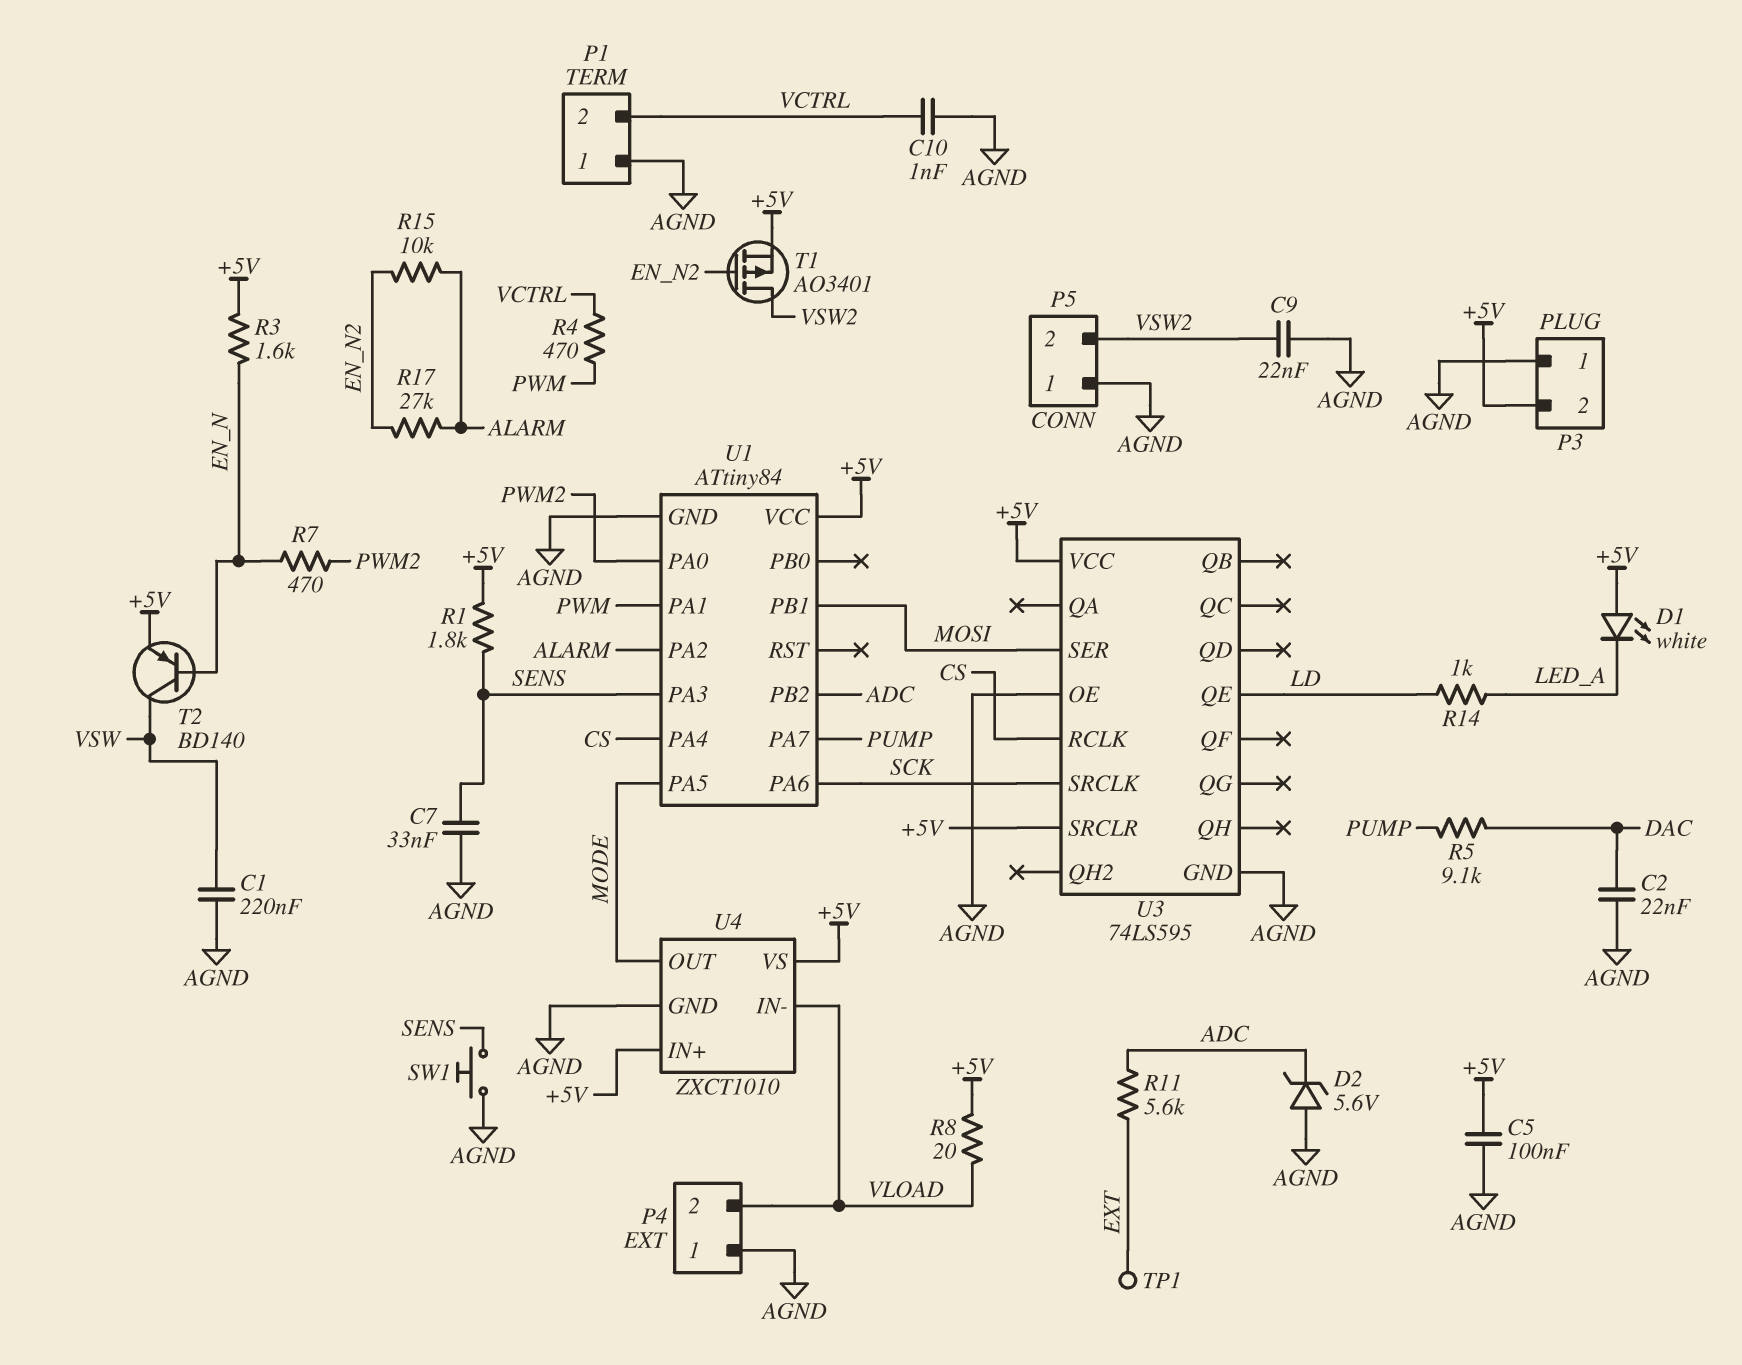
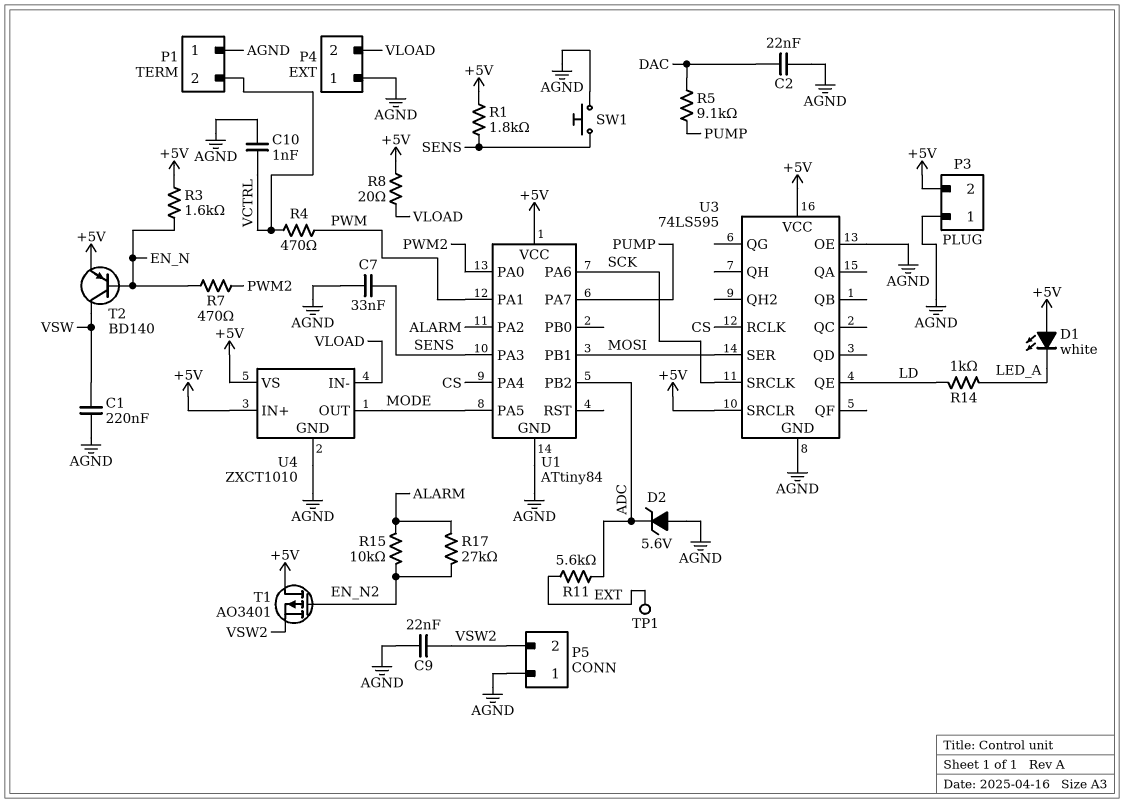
C5: 100nF (+5V, AGND) -> none
T1: PMOS AO3401 (G EN_N2, D VSW2, S +5V) -> PMOS AO3401 (G EN_N2, D +5V, S VSW2)

